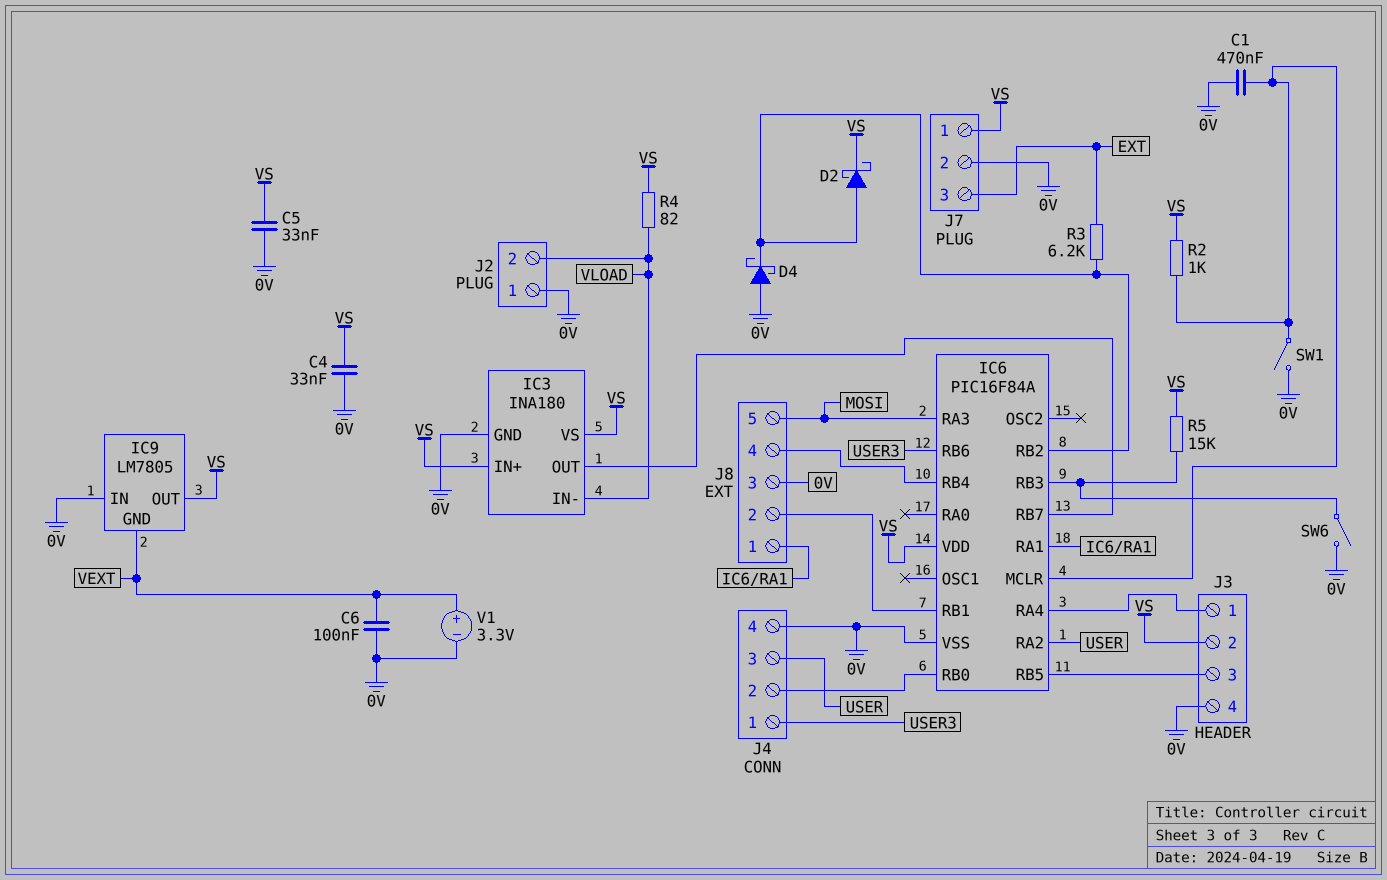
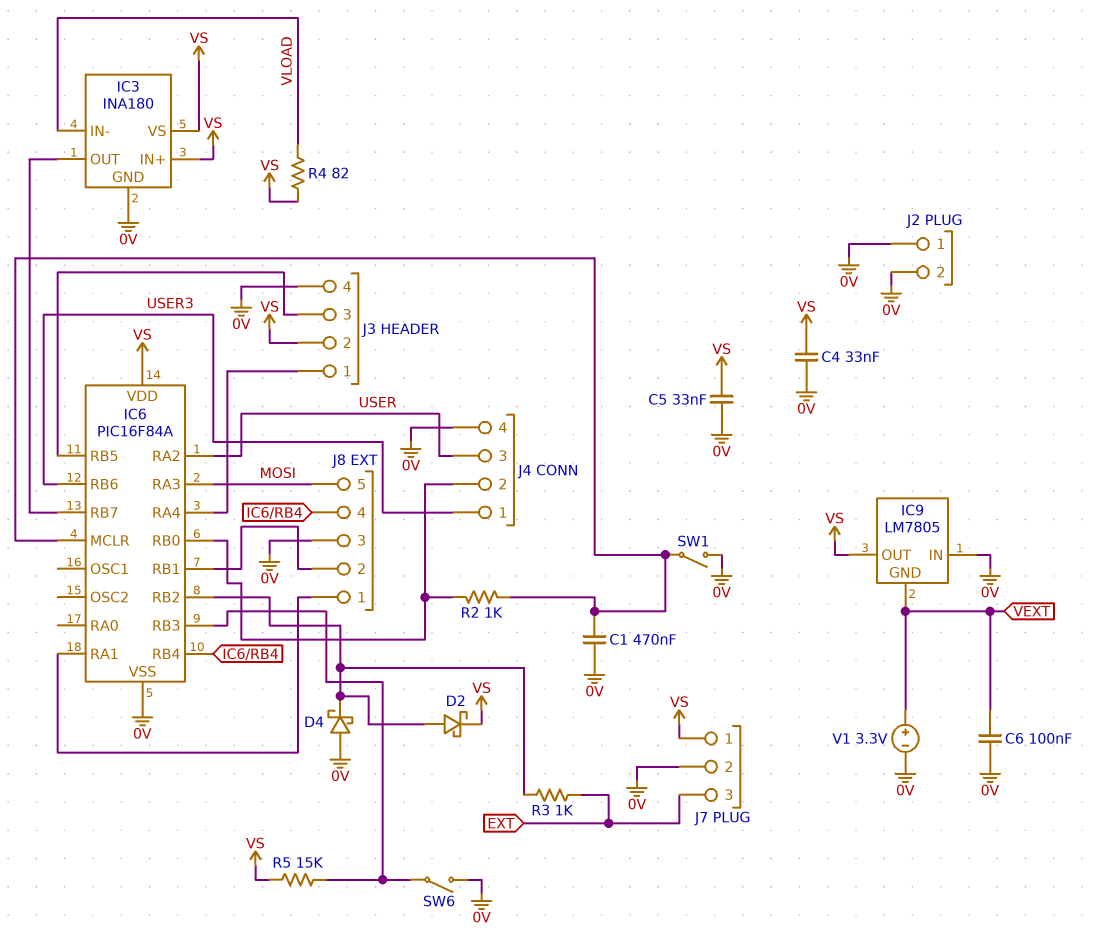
J2 pin 2: VLOAD -> 0V
R2: 1k (IC6/MCLR, VS) -> 1k (IC6/MCLR, IC6/RB0)
R3: 6.2k (EXT, IC6/RB2) -> 1k (EXT, IC6/RB2)

